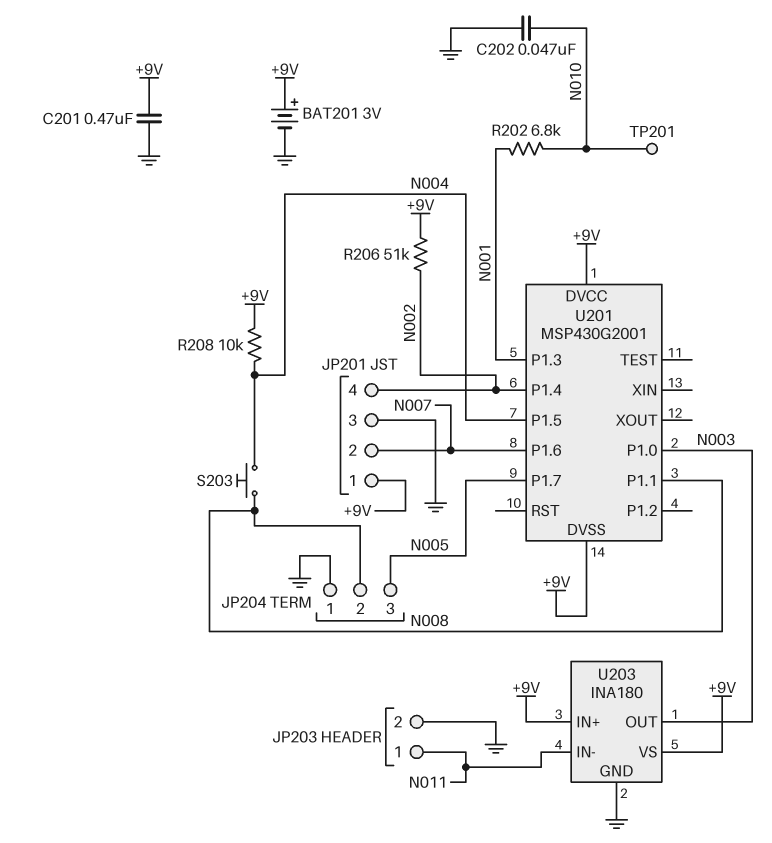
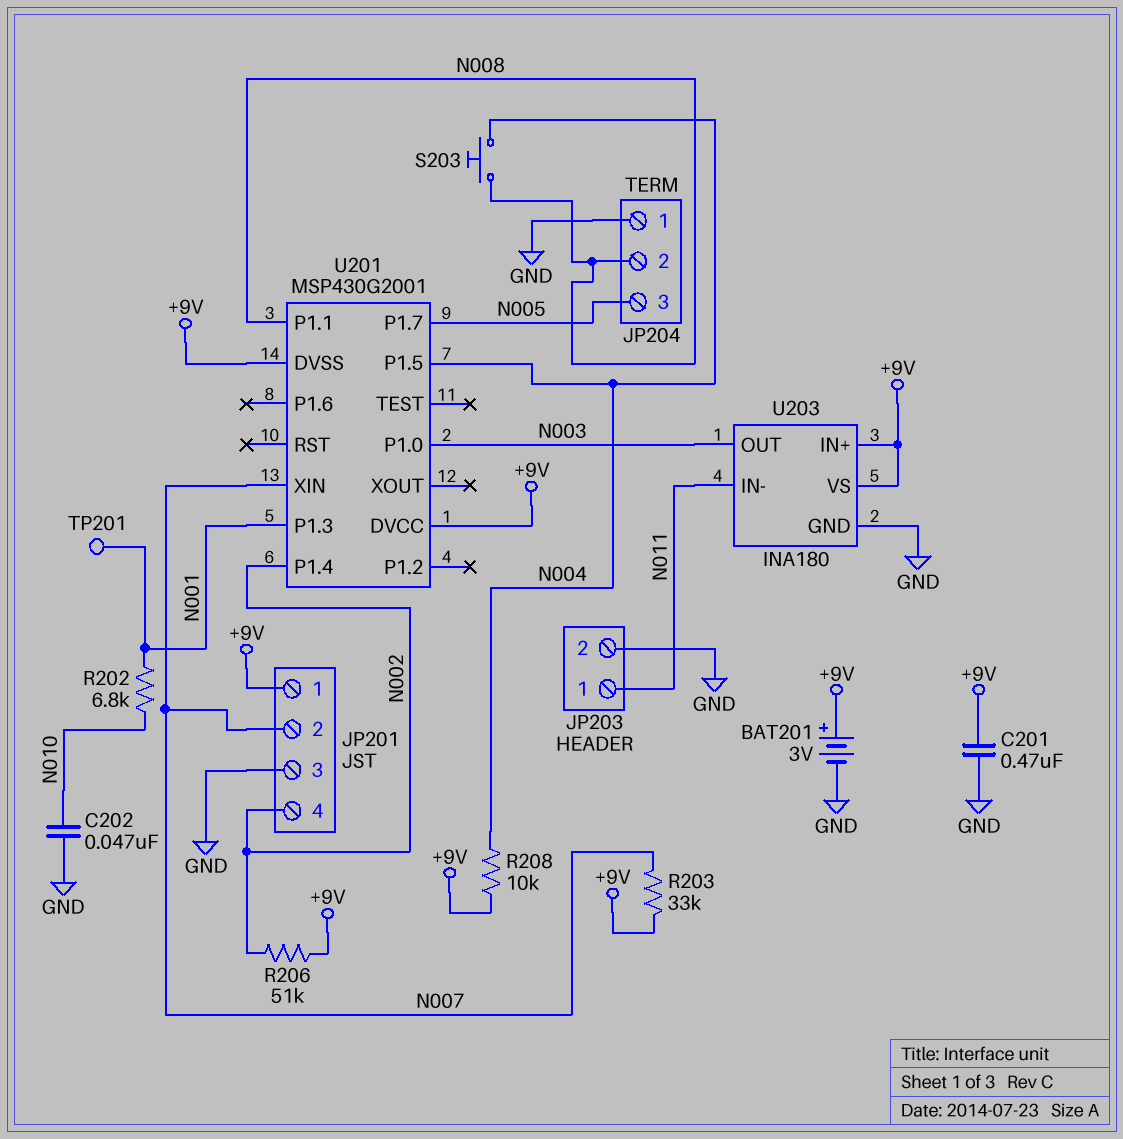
R203: none -> 33k (+9V, N007)
TP201: test point (N010) -> test point (N001)
U201 pin P1.6: N007 -> none
U201 pin XIN: none -> N007

